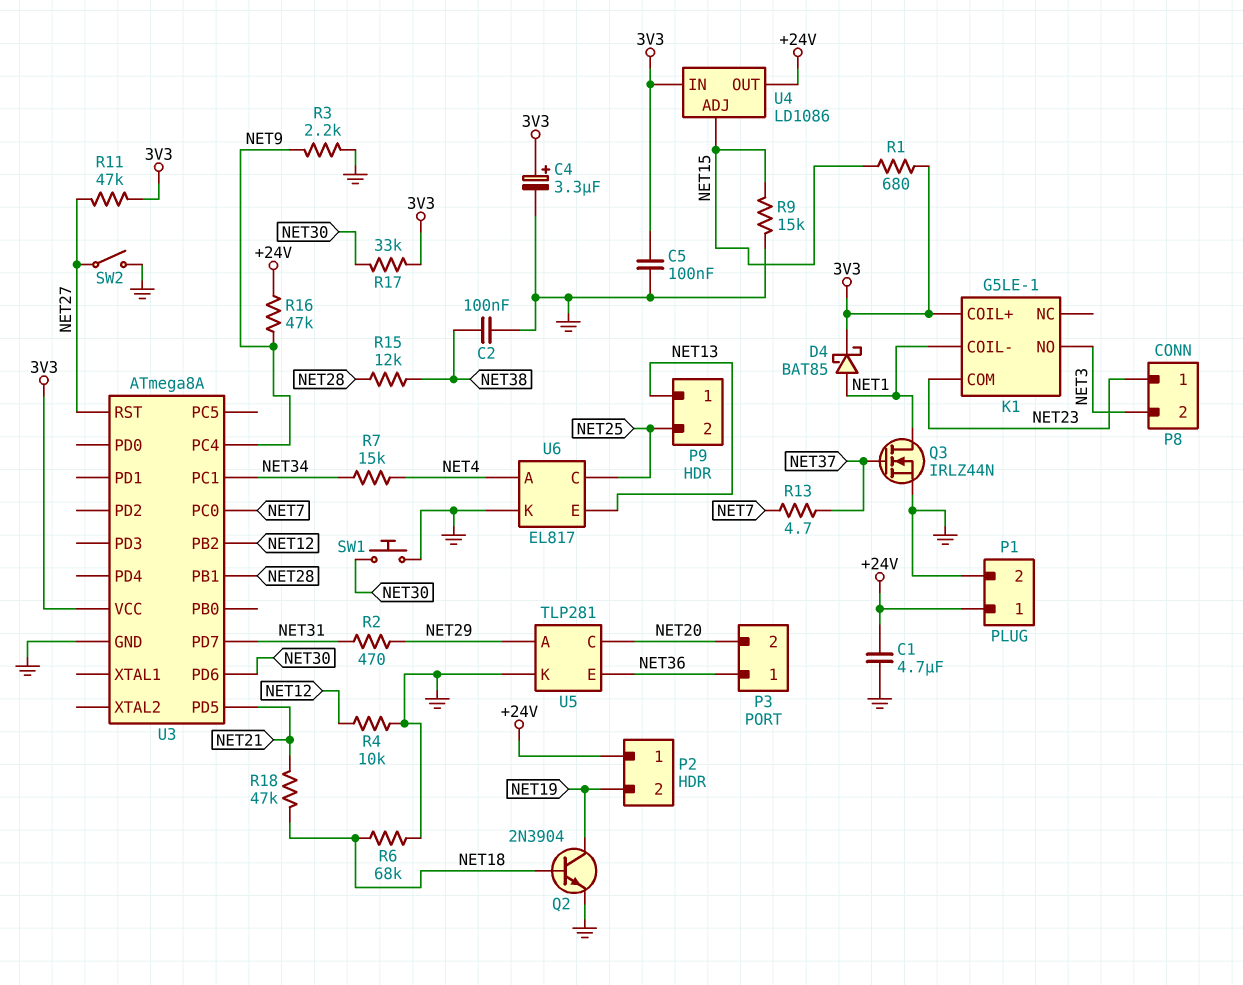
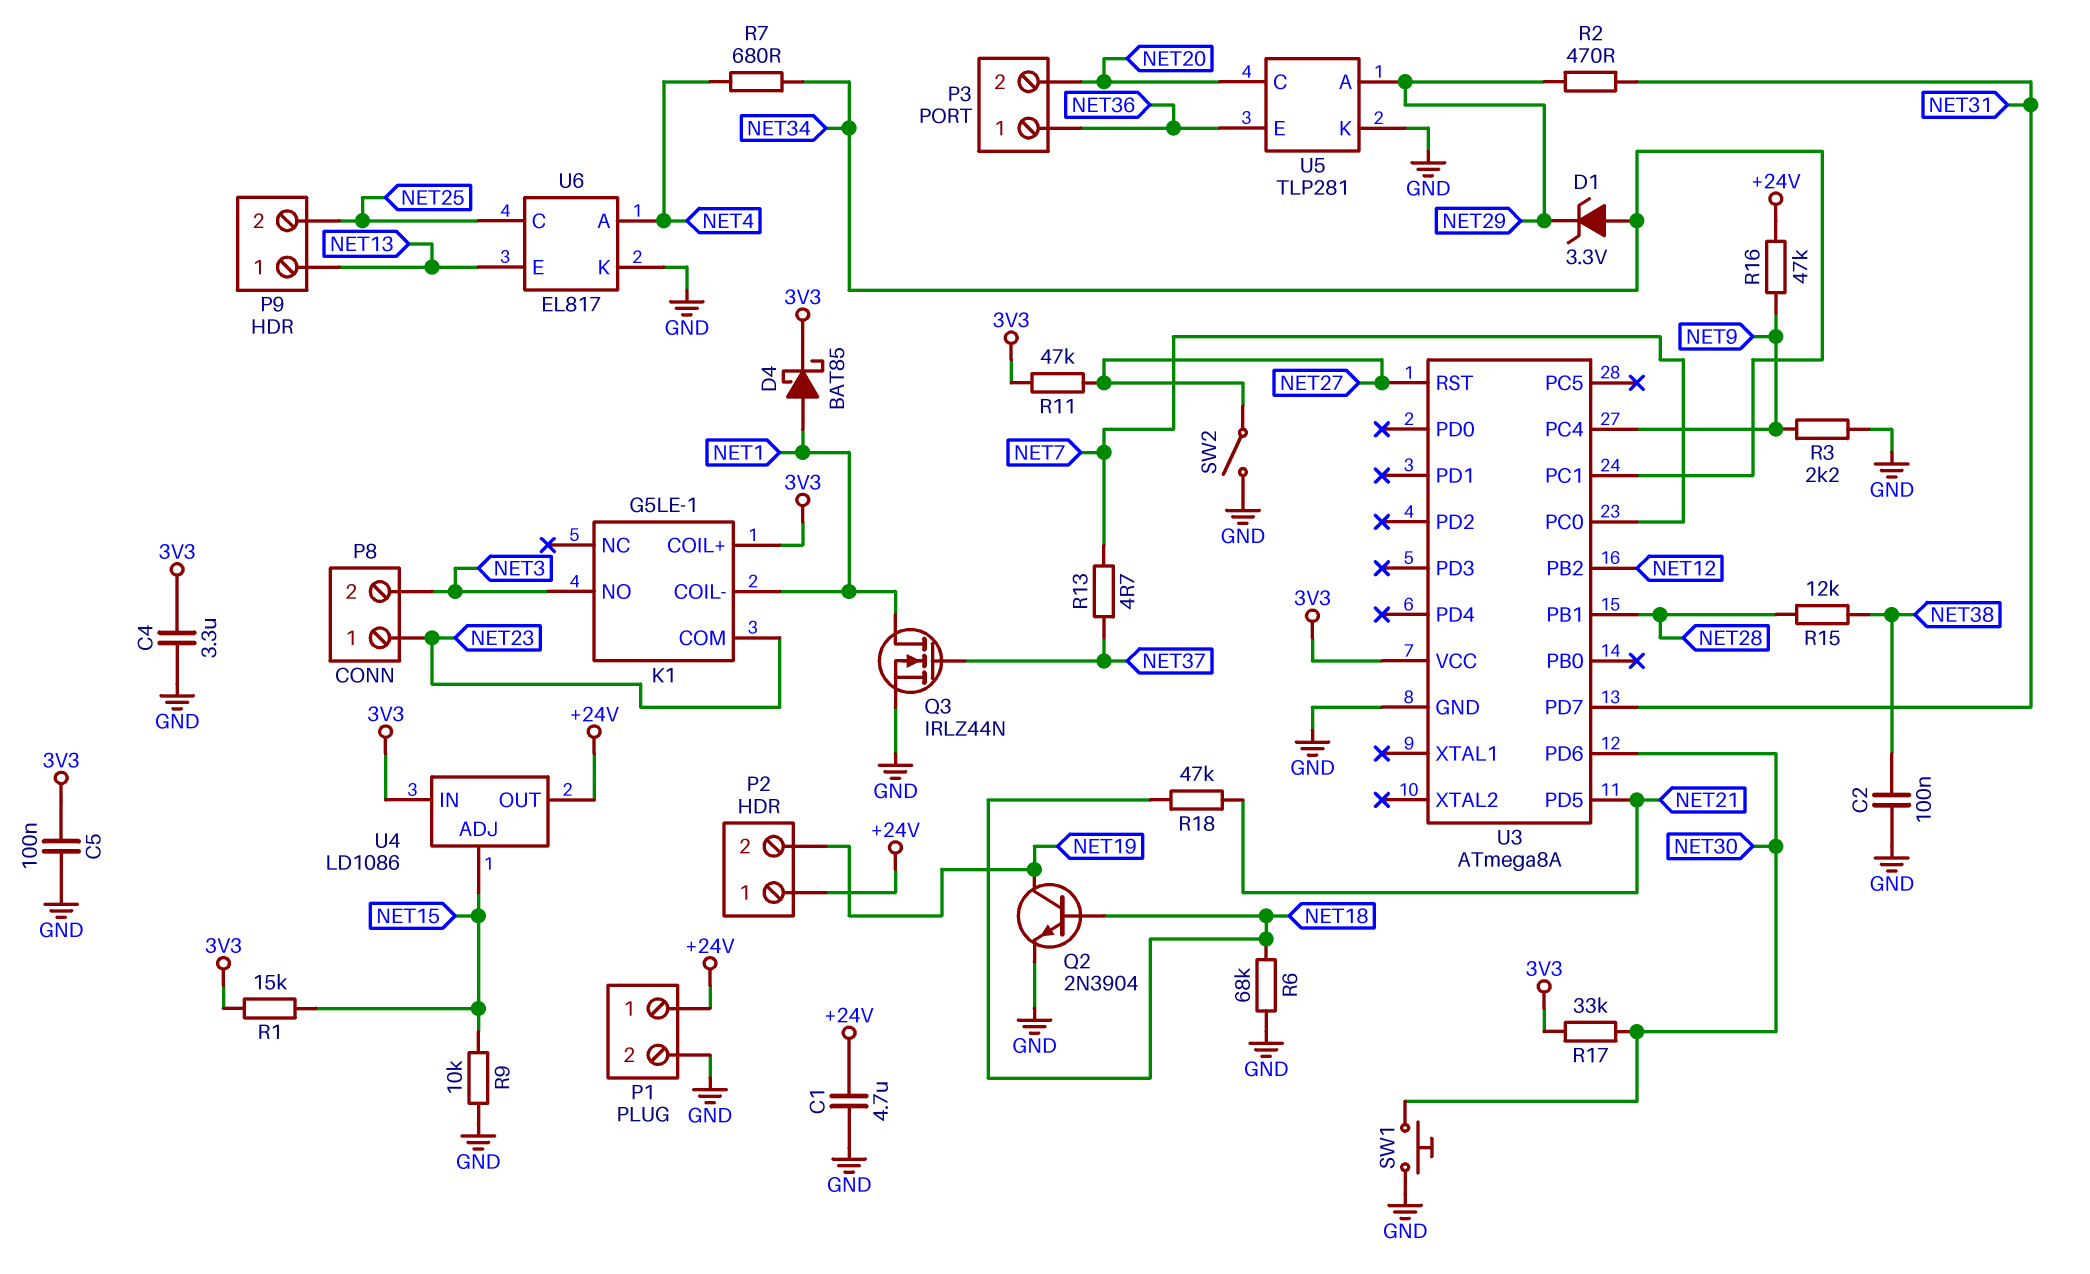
C4: 3.3uF (plus 3V3, minus GND) -> 3.3uF (3V3, GND)
D1: none -> zener 3.3V (A NET34, K NET29)
R1: 680 (3V3, NET15) -> 15k (3V3, NET15)
R4: 10k (GND, NET12) -> none
R7: 15k (NET4, NET34) -> 680 (NET4, NET34)
R9: 15k (GND, NET15) -> 10k (GND, NET15)

